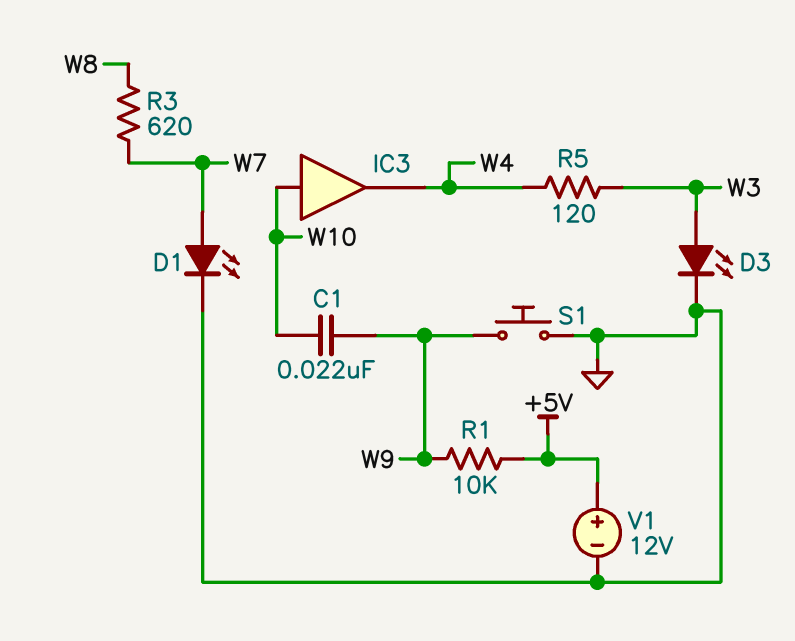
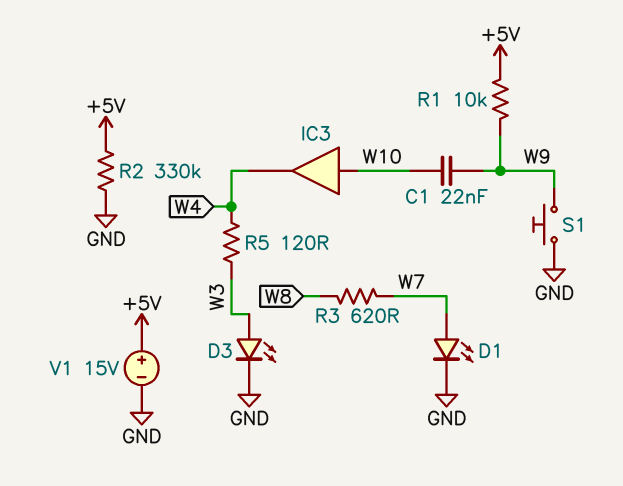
R2: none -> 330k (+5V, GND)
V1: 12V (plus +5V, minus GND) -> 15V (plus +5V, minus GND)

